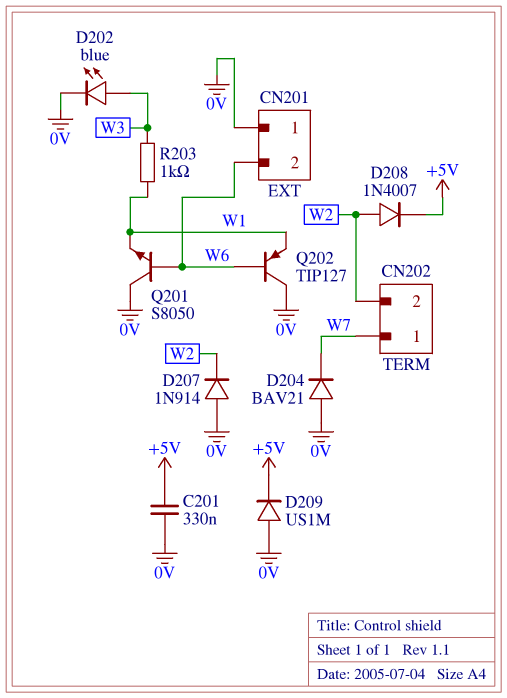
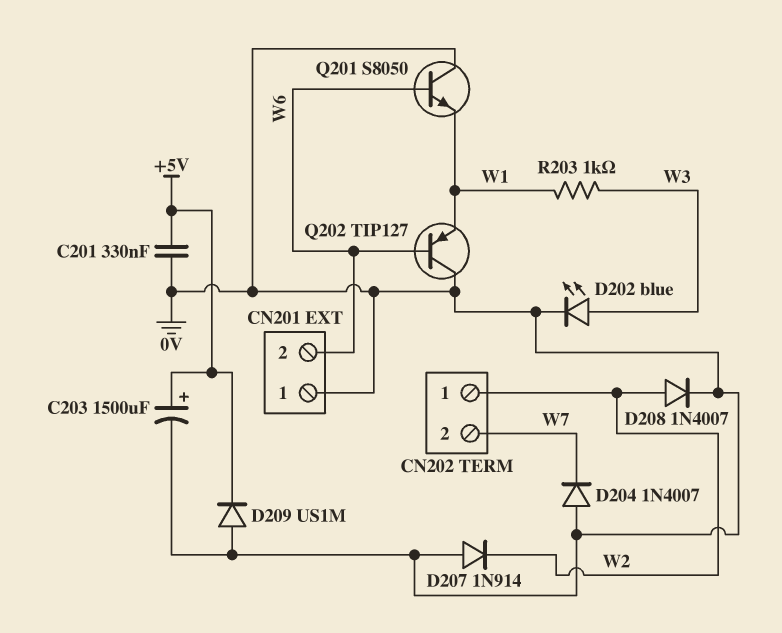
C203: none -> 1500uF (plus +5V, minus 0V)
CN202 pin 1: W7 -> W2
CN202 pin 2: W2 -> W7
D204: diode BAV21 (A 0V, K W7) -> diode 1N4007 (A 0V, K W7)
D208: diode 1N4007 (A W2, K +5V) -> diode 1N4007 (A W2, K 0V)

